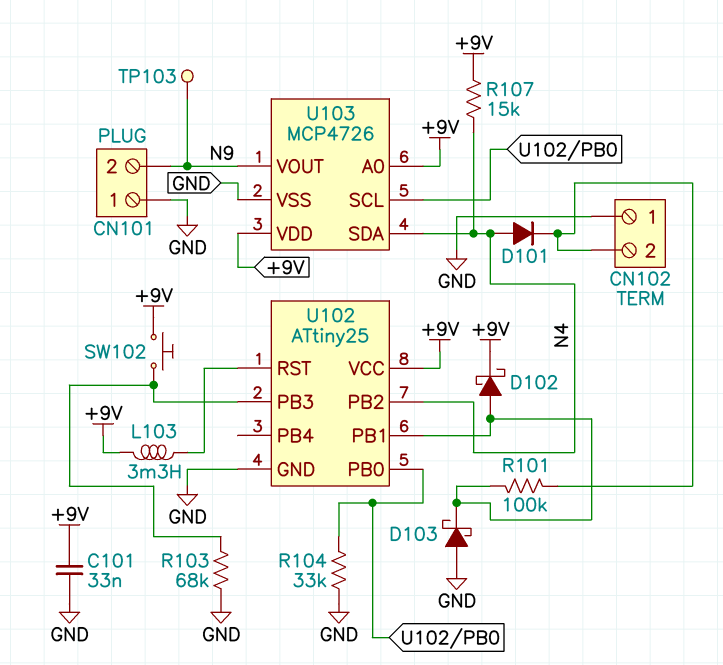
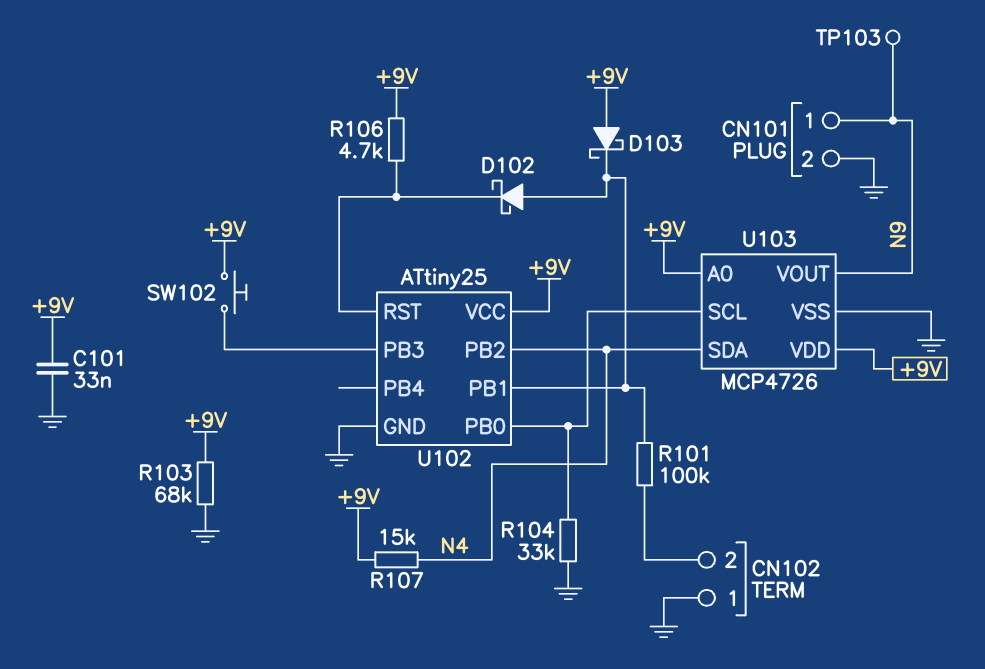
CN101 pin 1: GND -> N9
CN101 pin 2: N9 -> GND
D101: diode (A N4, K CN102/2) -> none
D102: schottky (A U102/PB1, K +9V) -> schottky (A U102/PB1, K U102/RST)
D103: schottky (A GND, K U102/PB1) -> schottky (A +9V, K U102/PB1)
L103: 3.3mH (+9V, U102/RST) -> none
R103: 68k (GND, U102/PB3) -> 68k (+9V, GND)
R106: none -> 4.7k (+9V, U102/RST)

